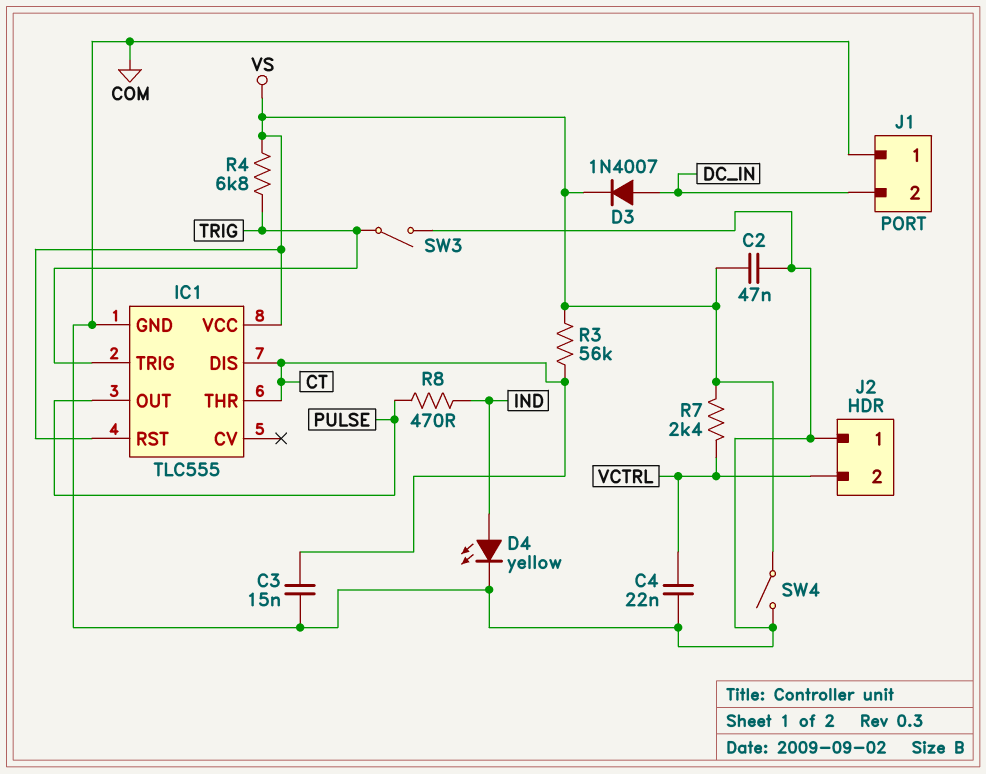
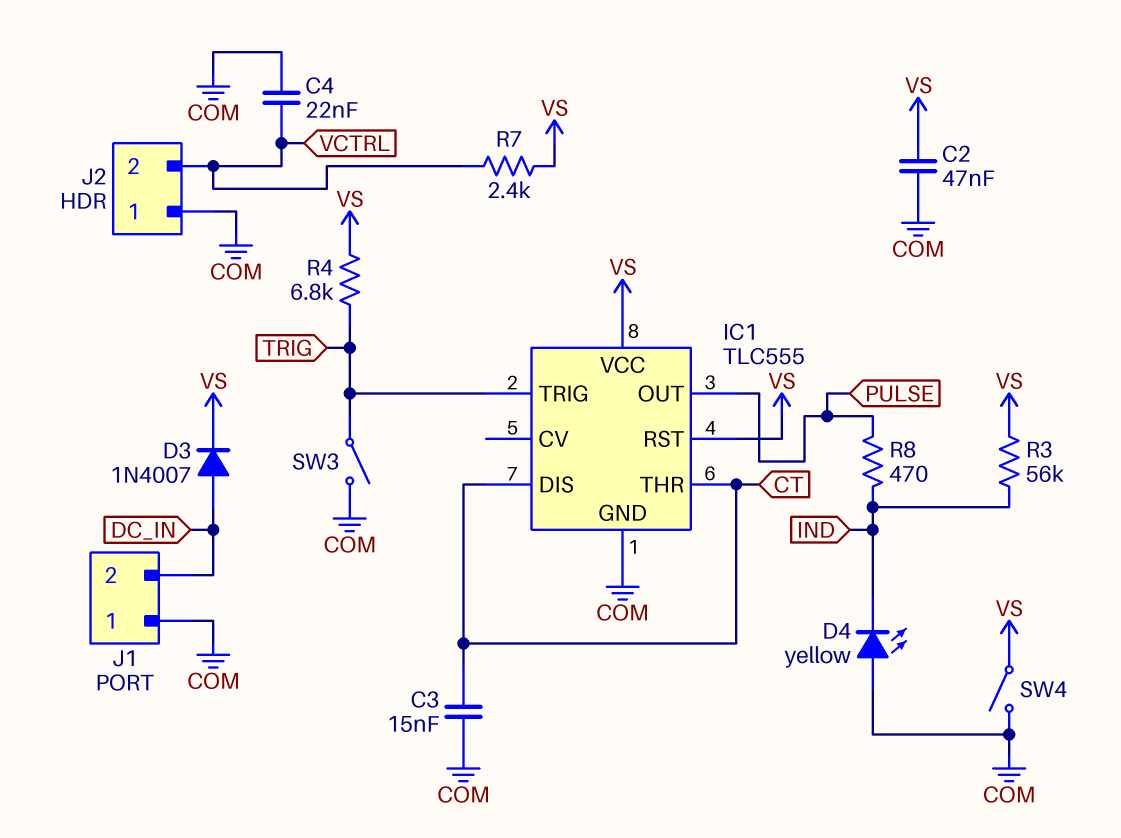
D4: LED yellow (A IND, K COM) -> LED yellow (A COM, K IND)
R3: 56k (CT, VS) -> 56k (IND, VS)

